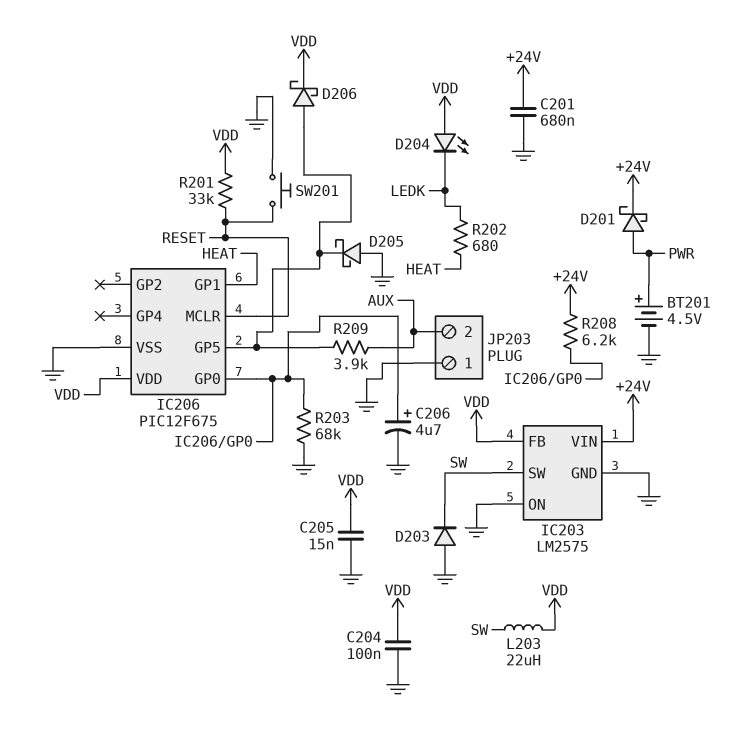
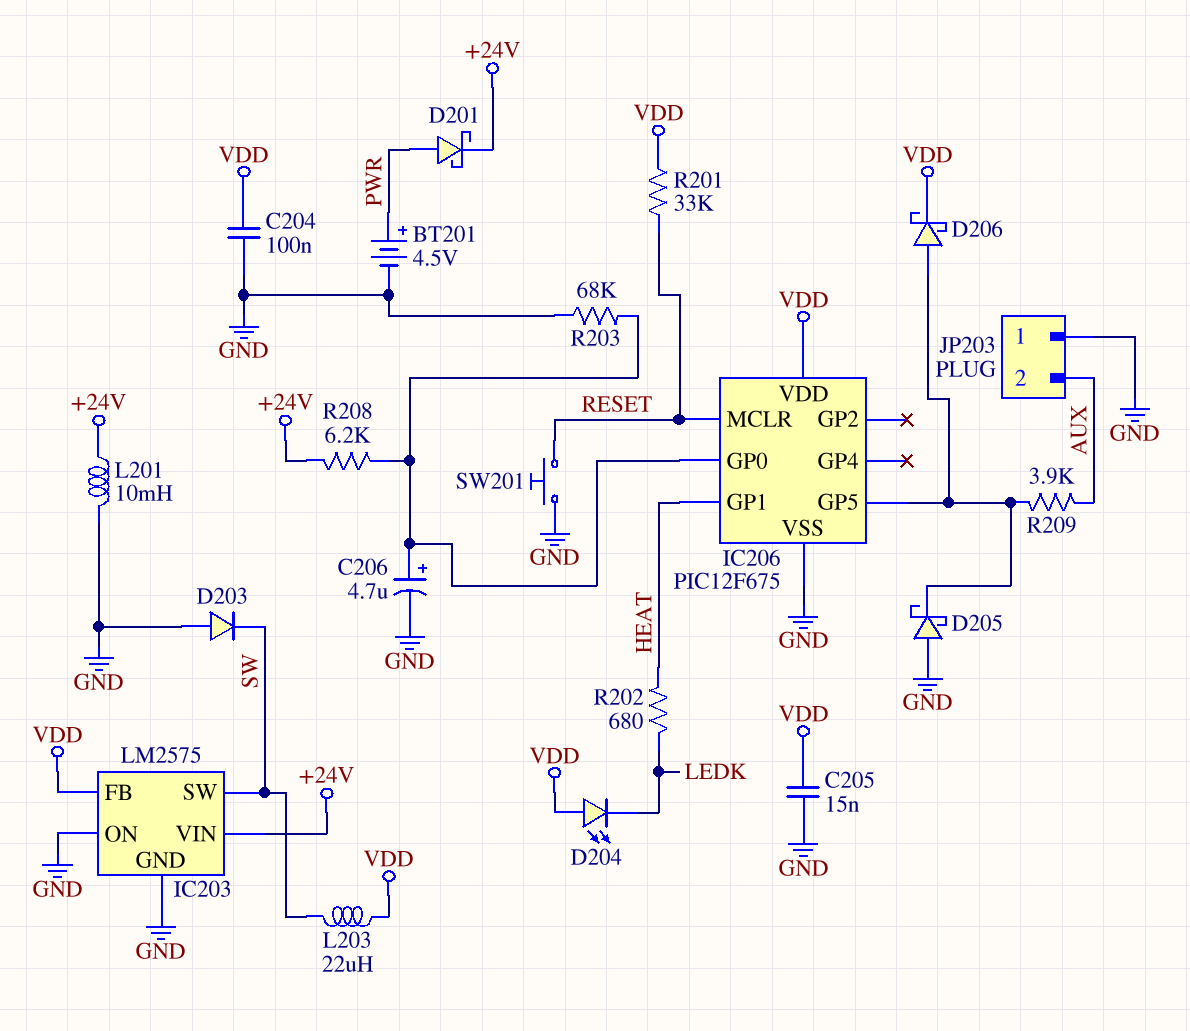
C201: 680nF (+24V, GND) -> none
L201: none -> 10mH (+24V, GND)

